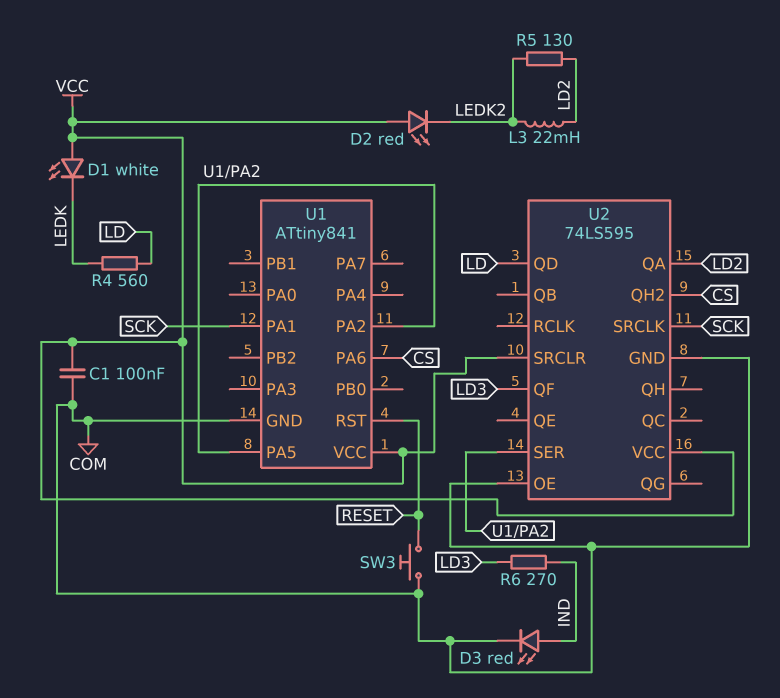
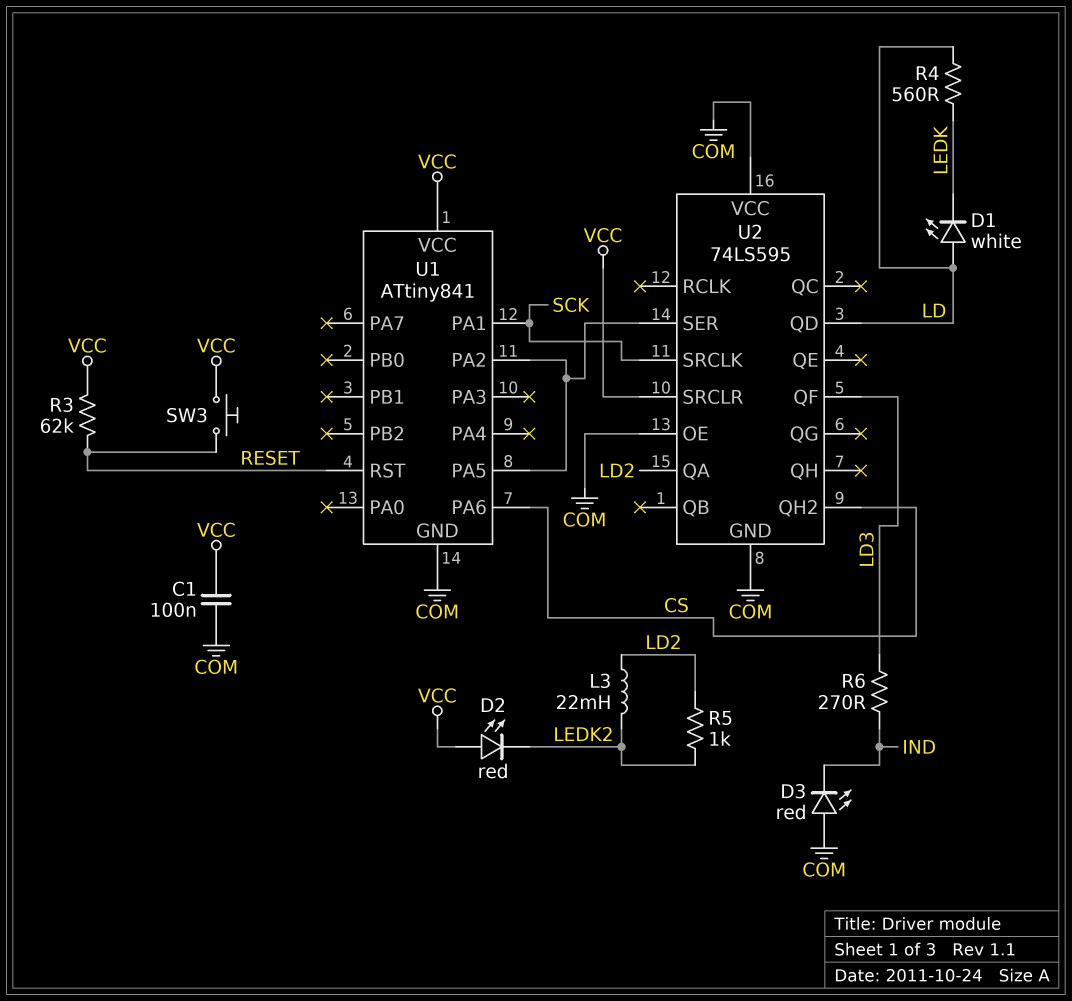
D1: LED white (A VCC, K LEDK) -> LED white (A LD, K LEDK)
D3: LED red (A IND, K COM) -> LED red (A COM, K IND)
R3: none -> 62k (RESET, VCC)
R5: 130 (LD2, LEDK2) -> 1k (LD2, LEDK2)
SW3: button (COM, RESET) -> button (RESET, VCC)
U2 pin VCC: VCC -> COM

